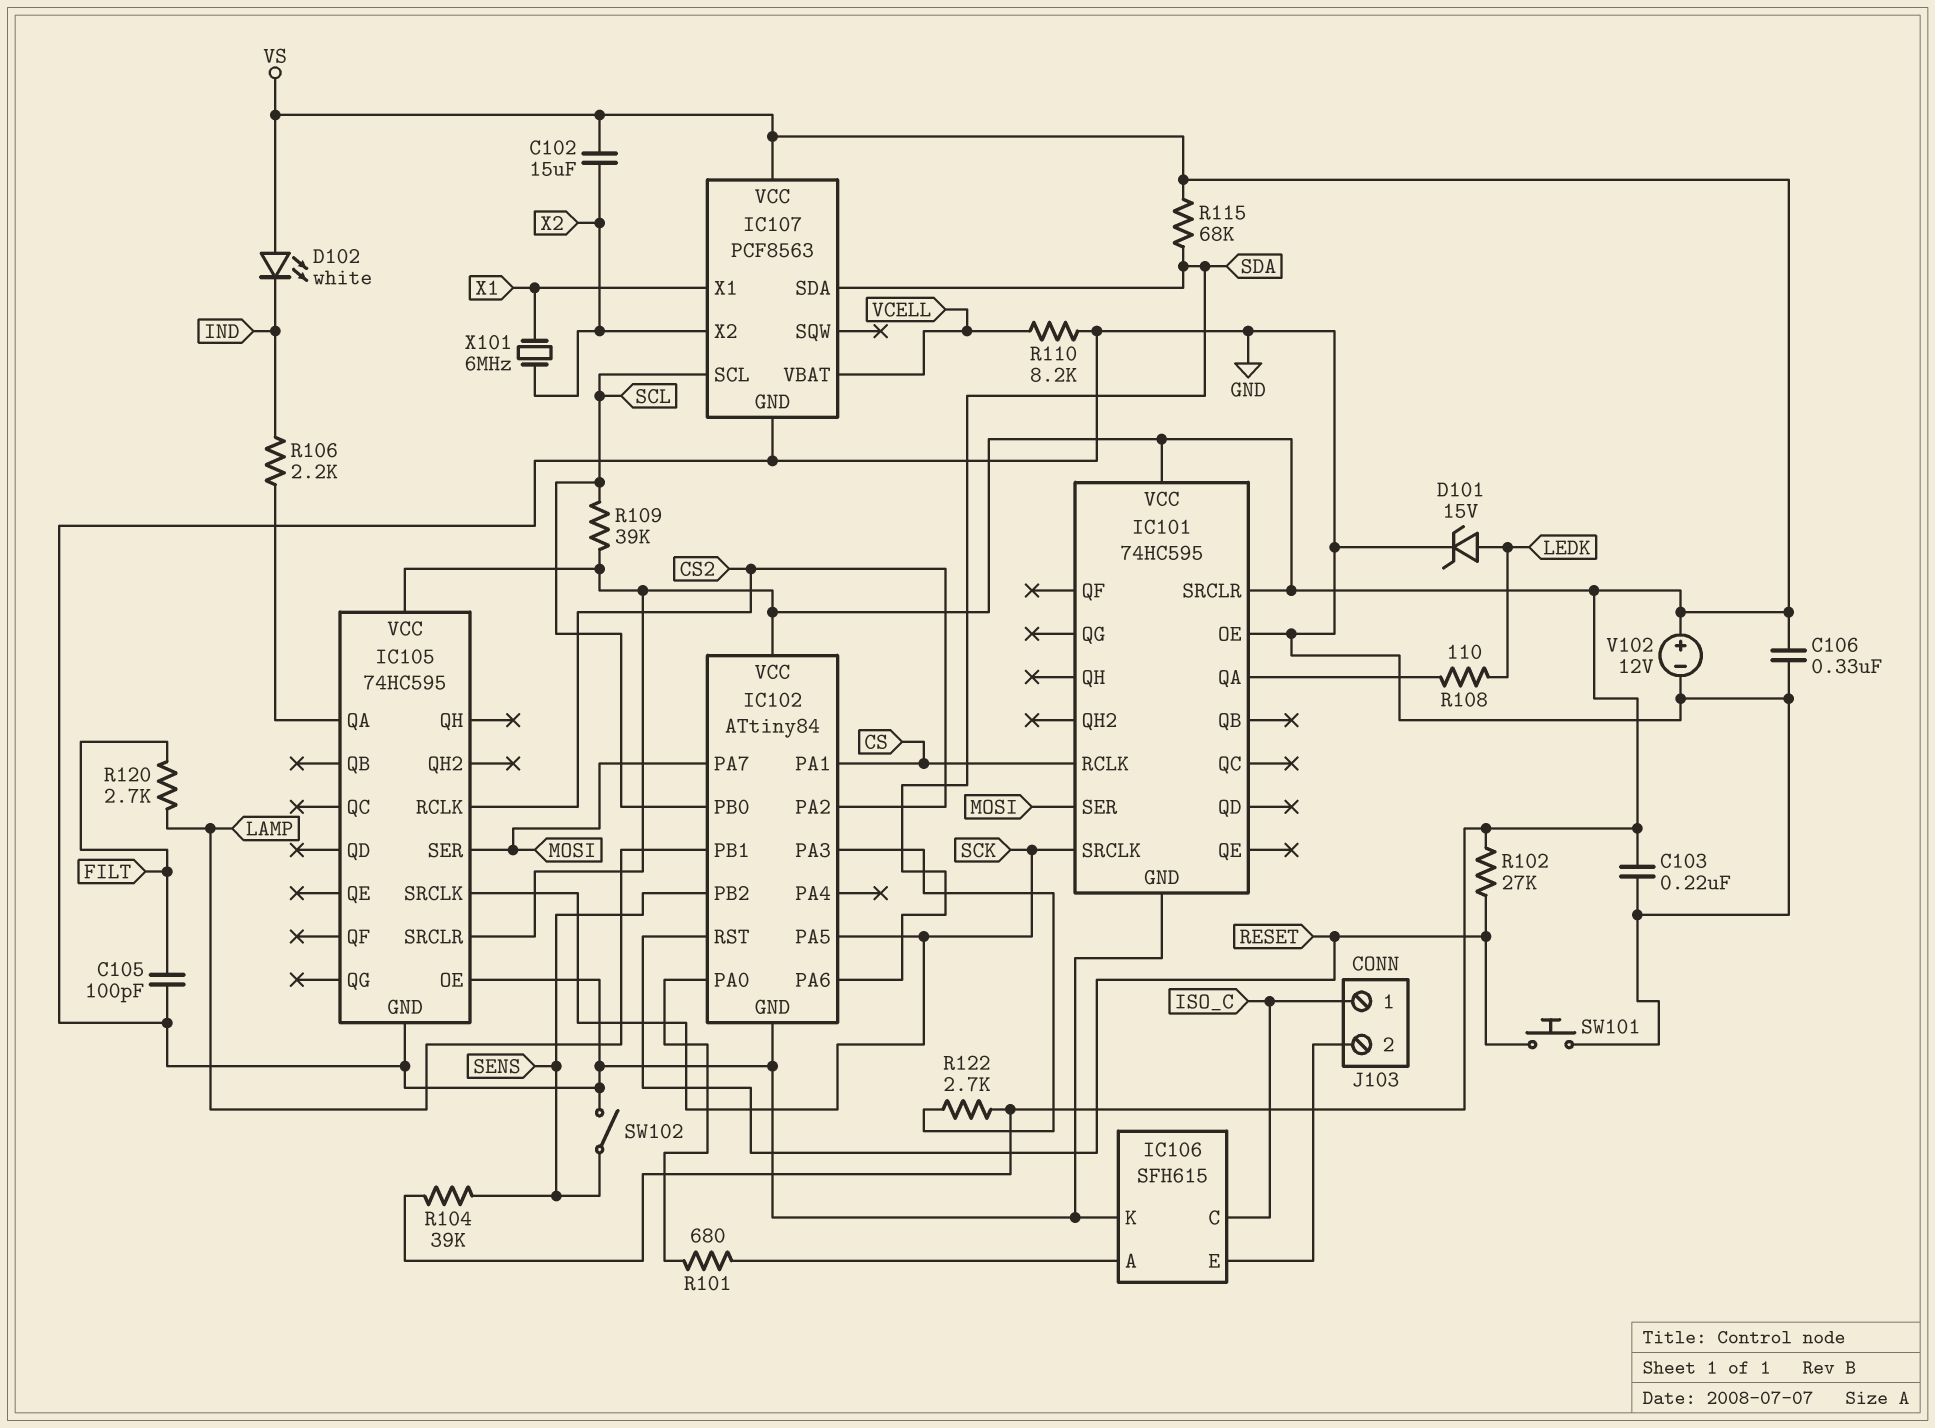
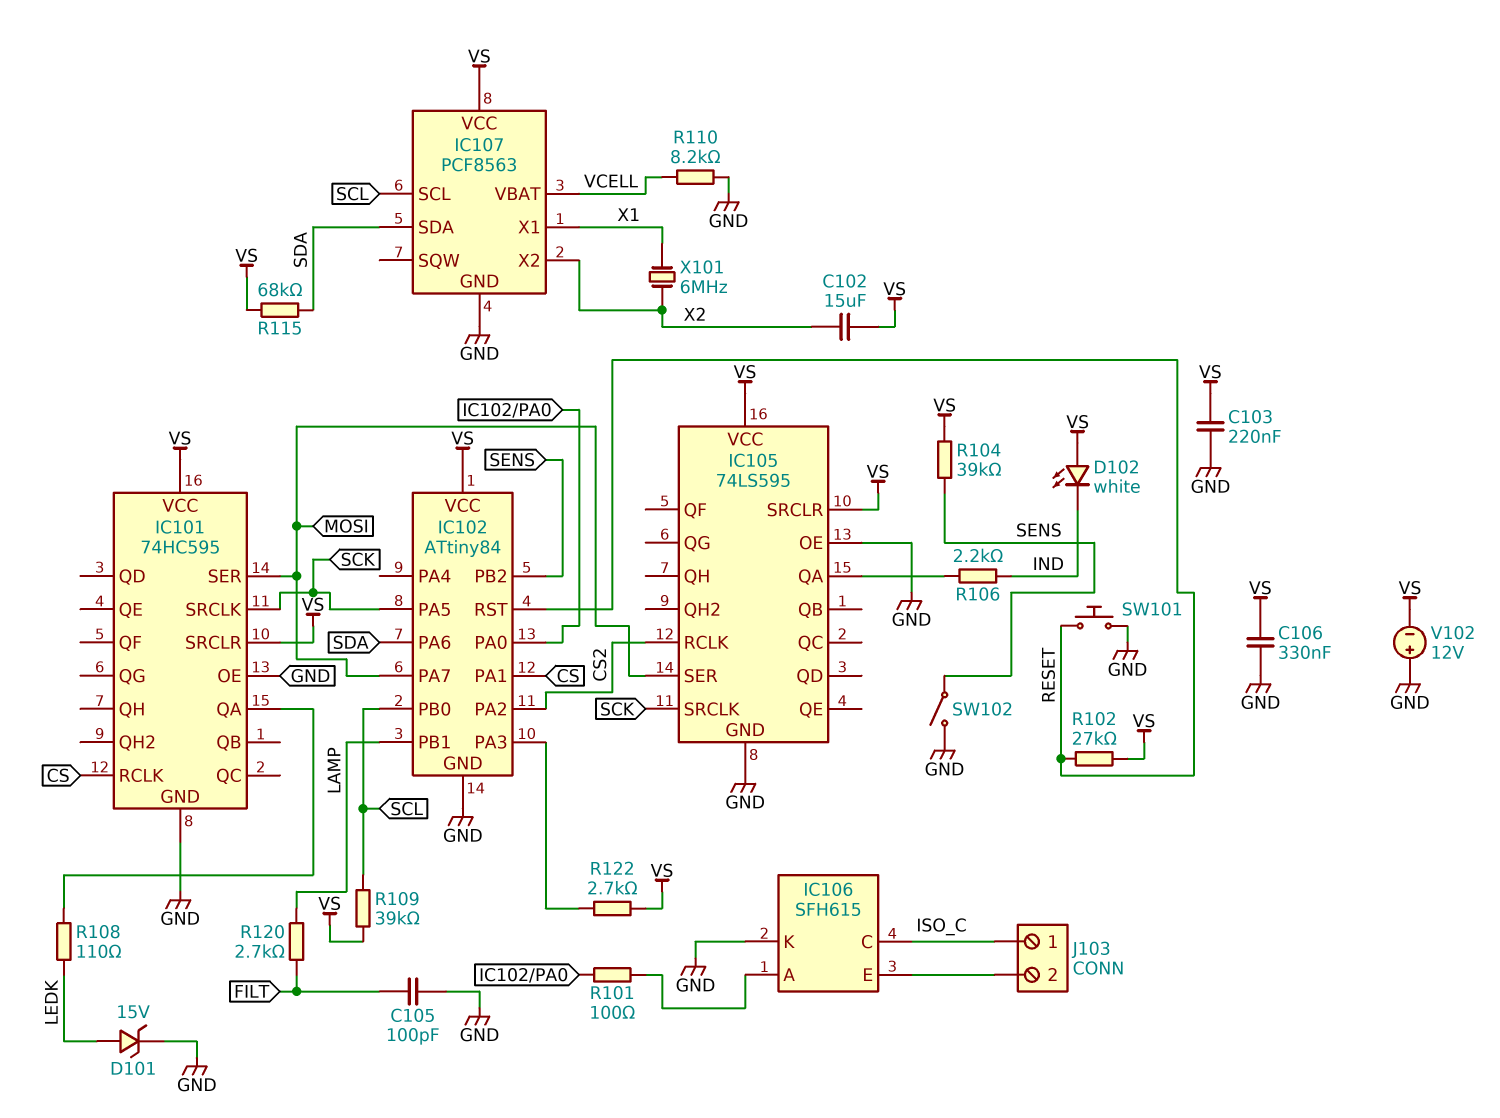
IC105: 74HC595 -> 74LS595
R101: 680 (IC102/PA0, IC106/A) -> 100 (IC102/PA0, IC106/A)
V102: 12V (plus VS, minus GND) -> 12V (plus GND, minus VS)

